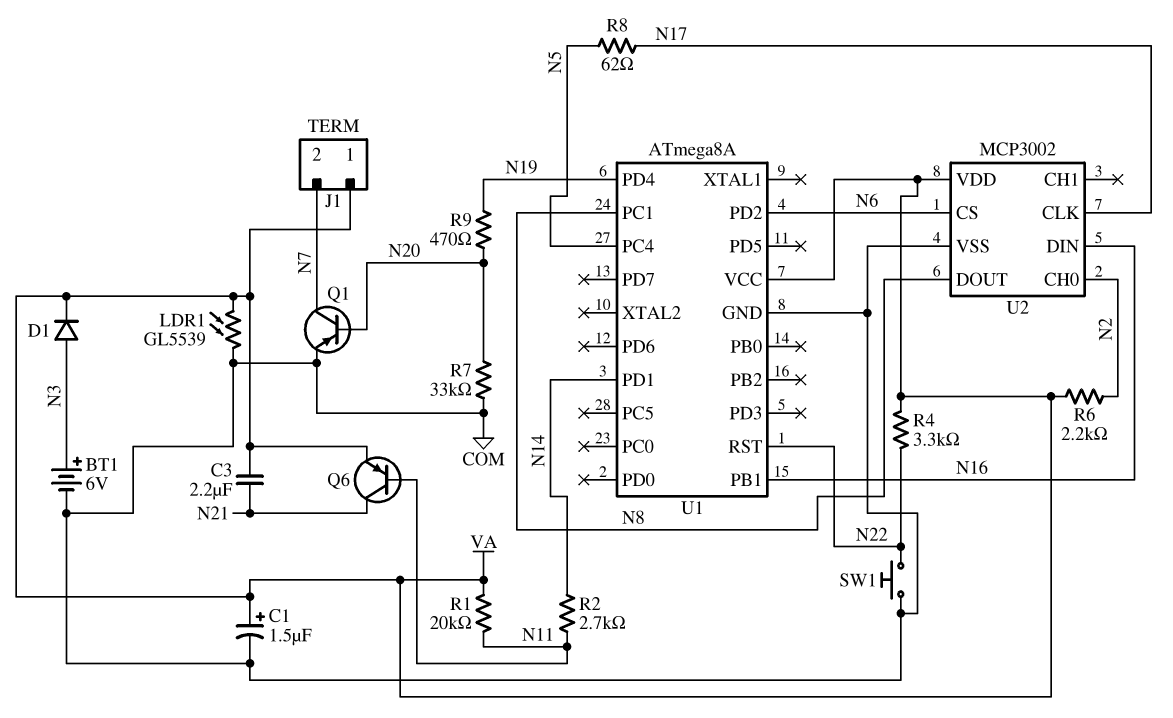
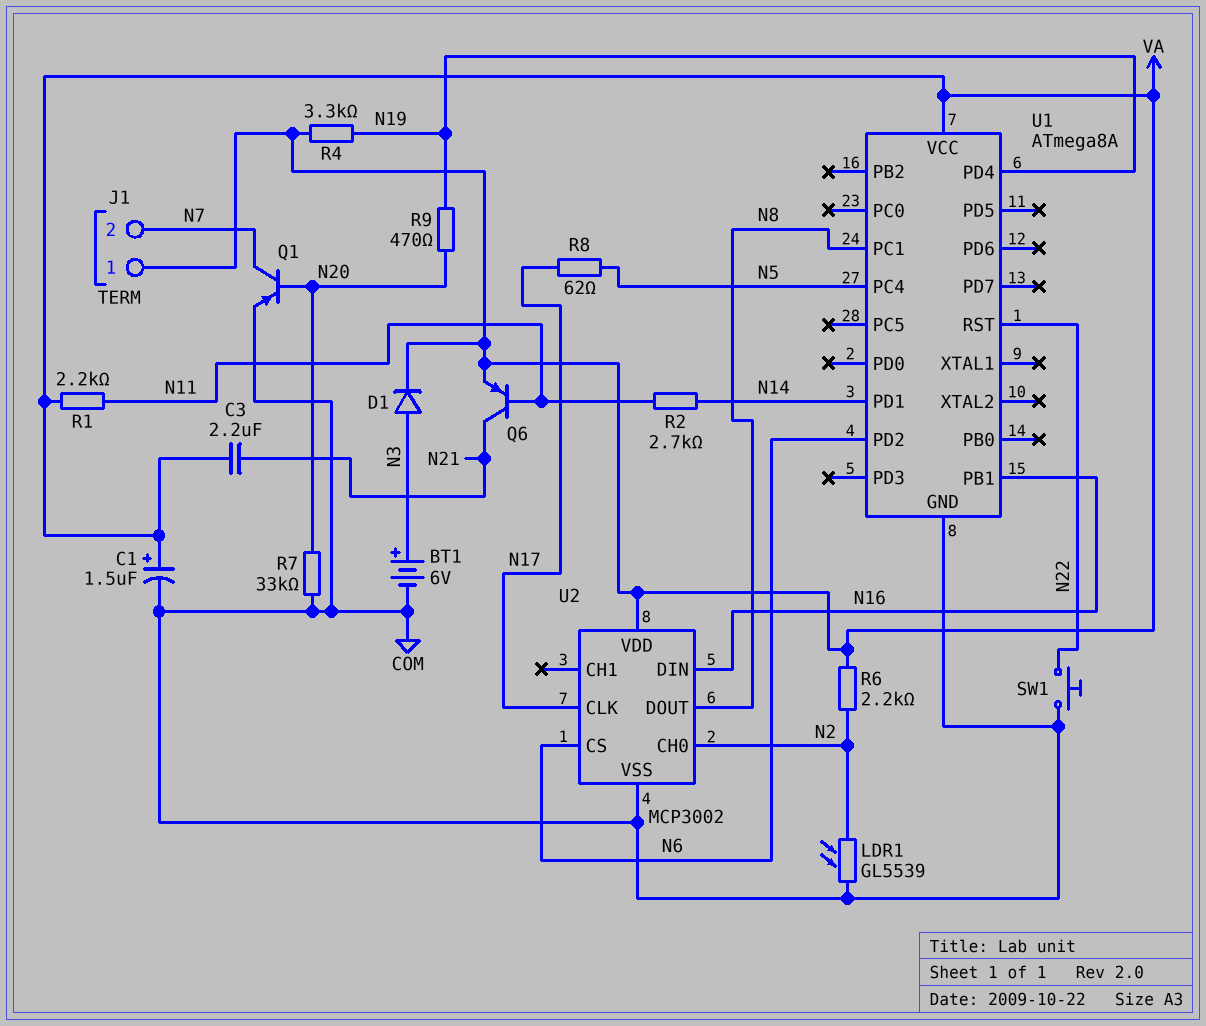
LDR1: GL5539 (COM, VA) -> GL5539 (COM, N2)
R1: 20k (N11, VA) -> 2.2k (N11, VA)
R4: 3.3k (N22, VA) -> 3.3k (N19, VA)

